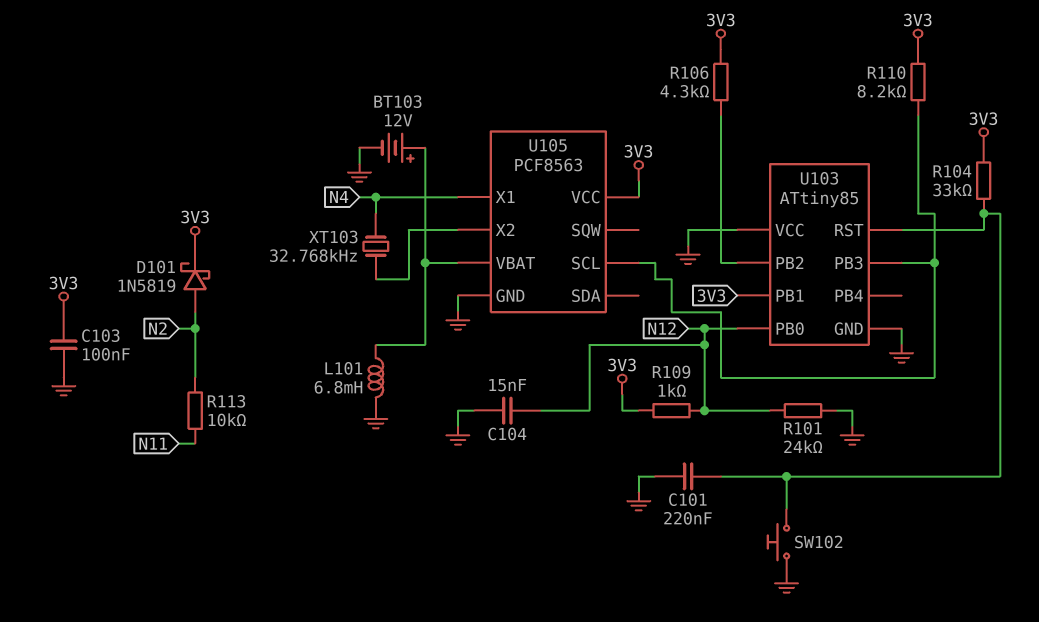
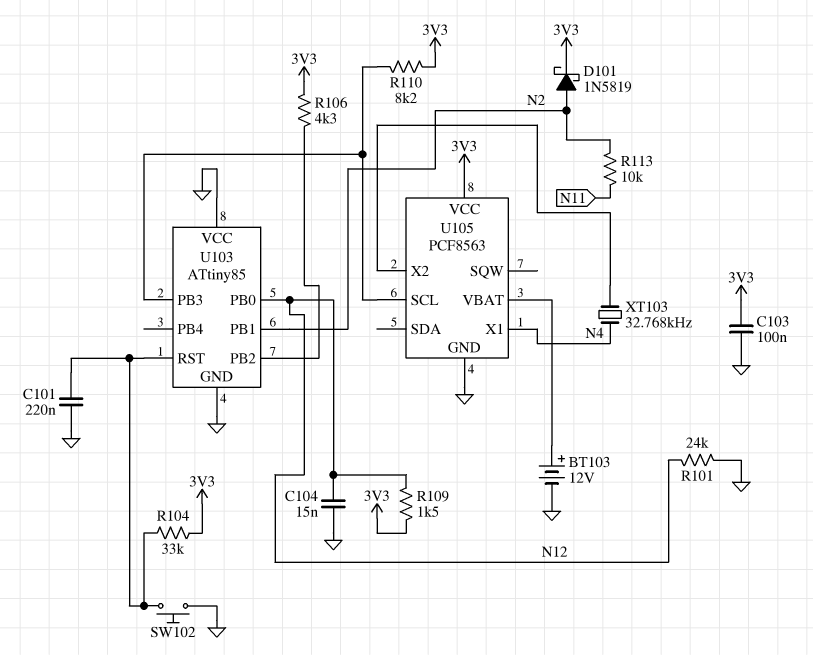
L101: 6.8mH (GND, U105/VBAT) -> none
R109: 1k (3V3, N12) -> 1.5k (3V3, N12)
U103 pin PB1: 3V3 -> N2

